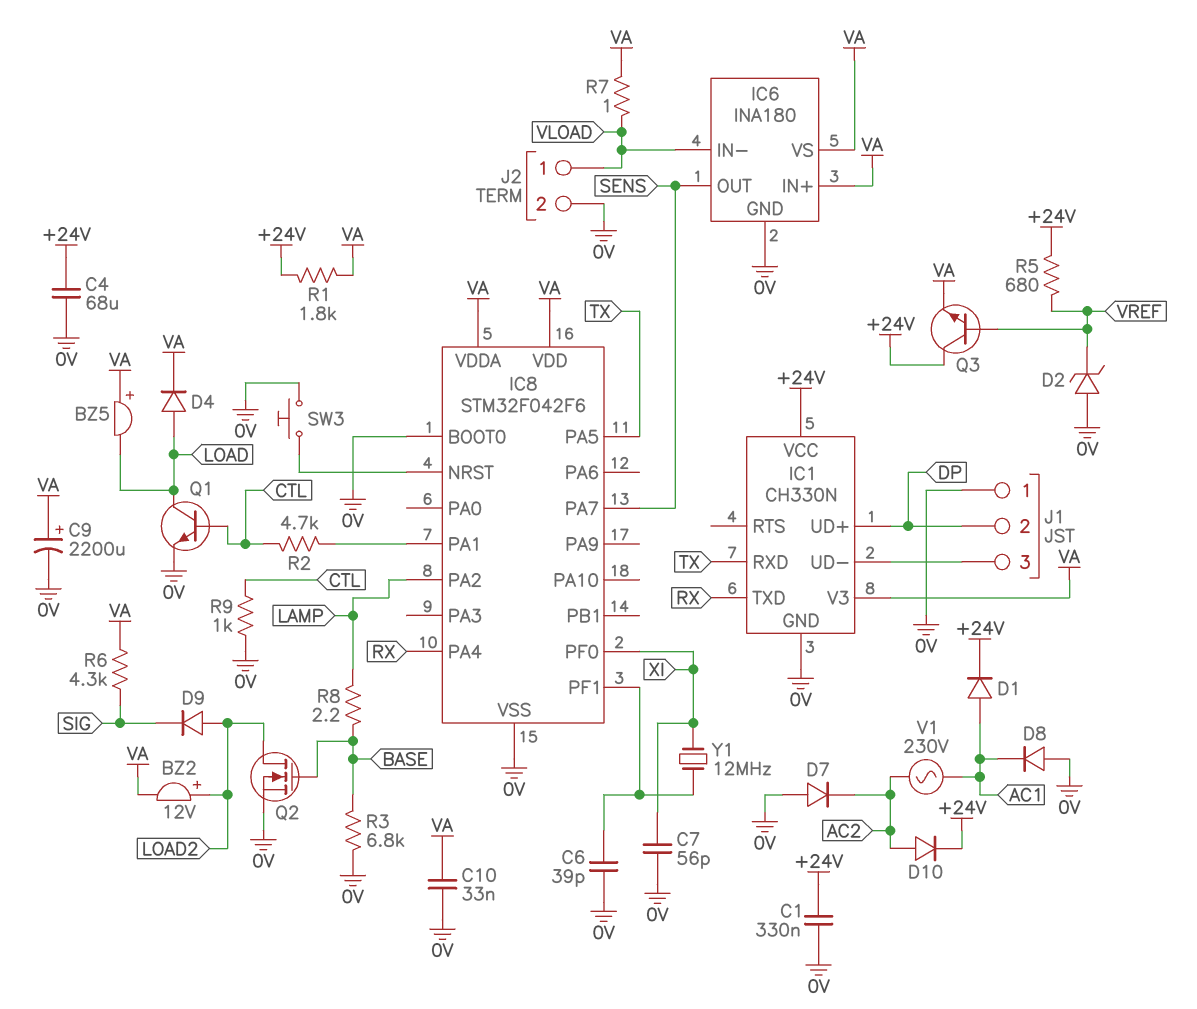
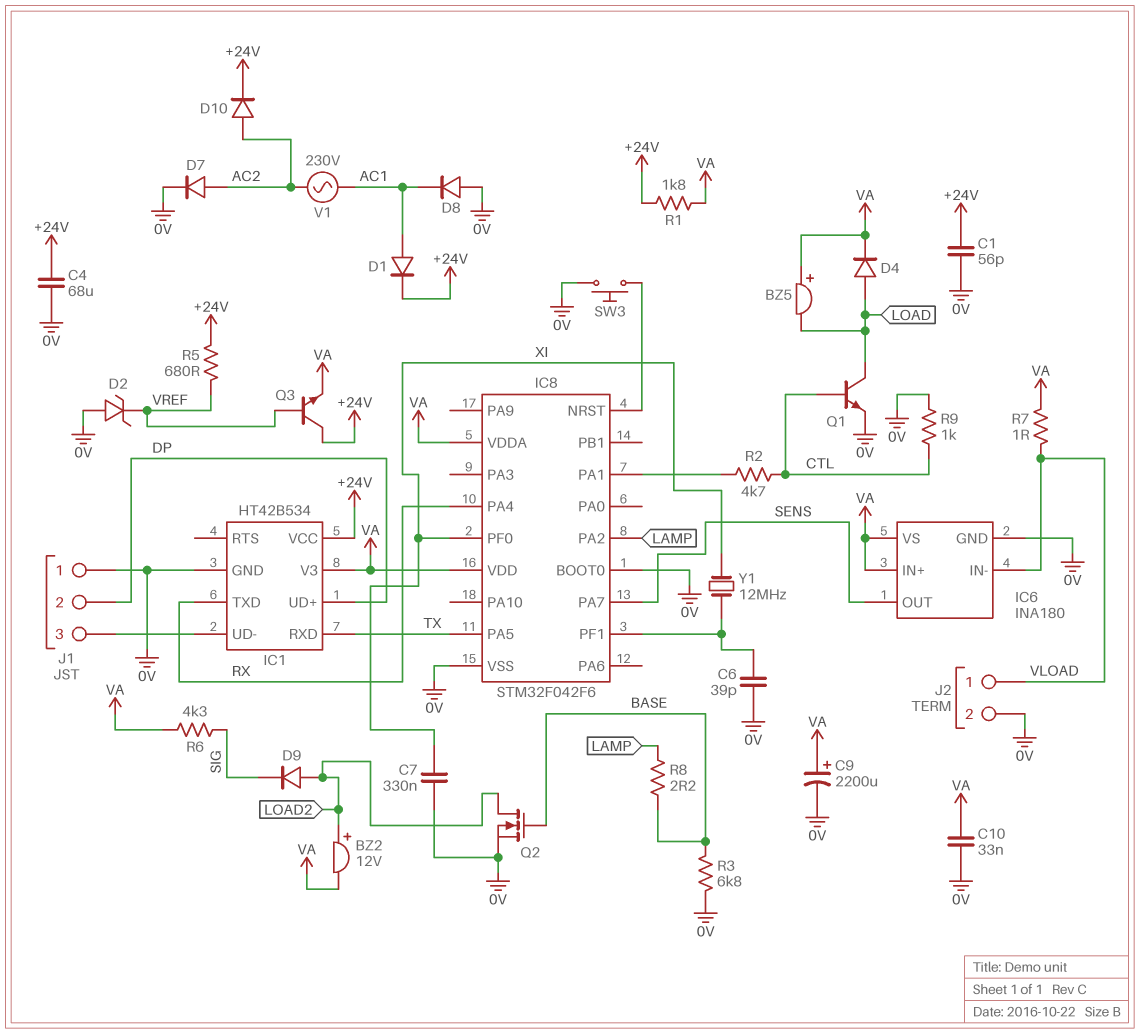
C1: 330nF (+24V, 0V) -> 56pF (+24V, 0V)
C7: 56pF (0V, XI) -> 330nF (0V, XI)
D7: diode (A 0V, K AC2) -> diode (A AC2, K 0V)
IC1: CH330N -> HT42B534

